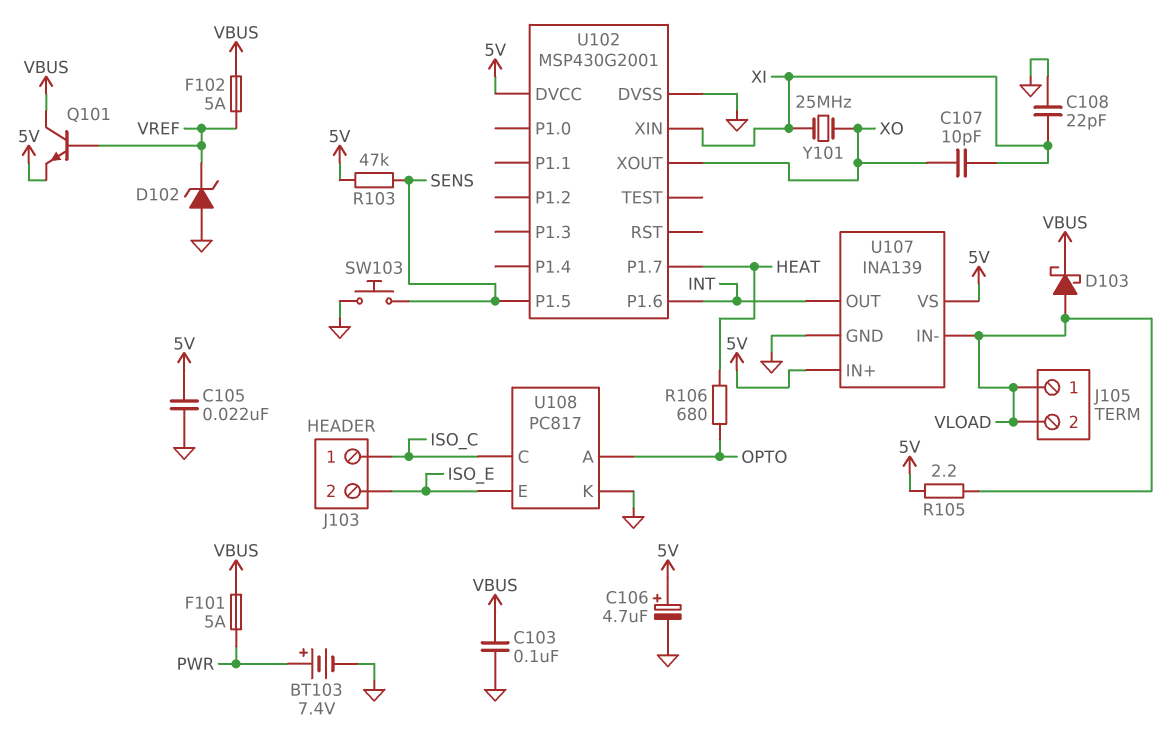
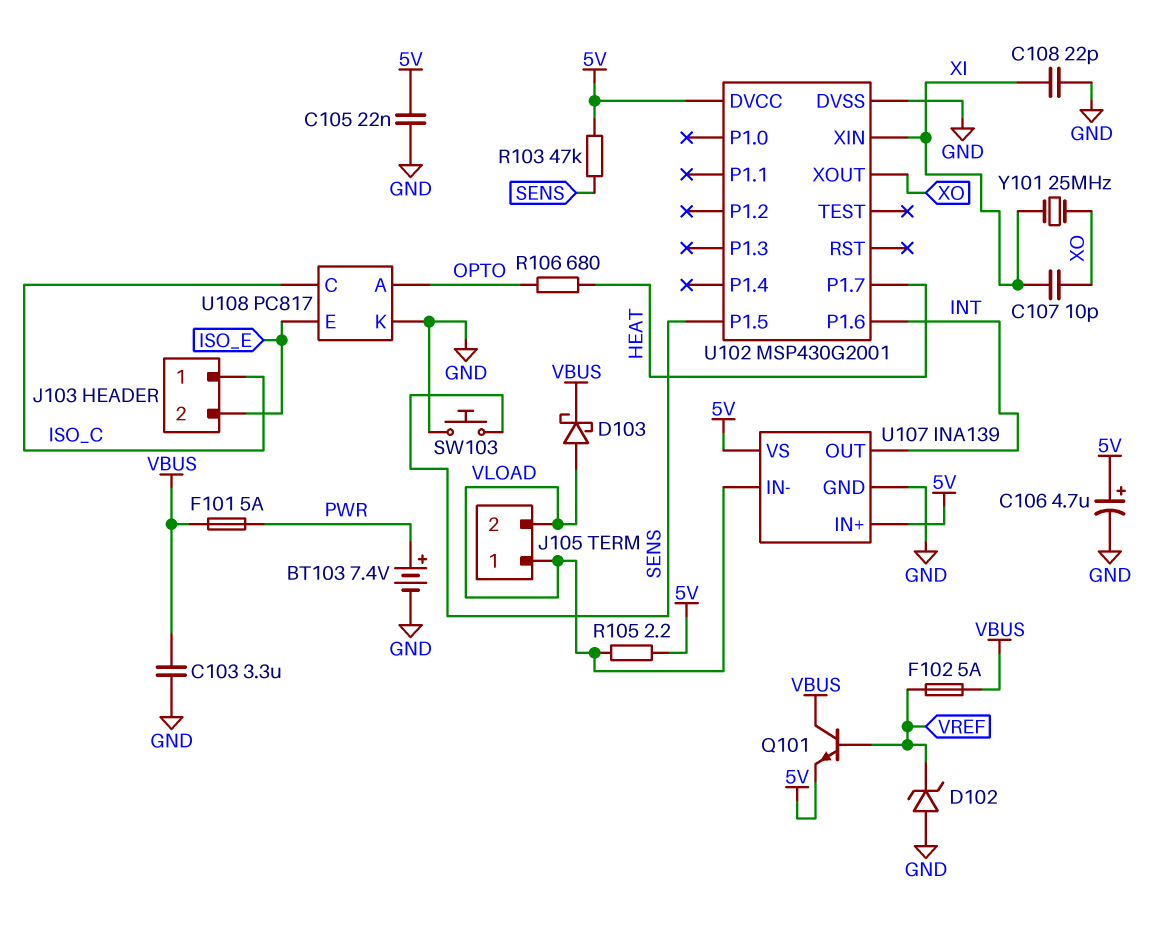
C103: 100nF (GND, VBUS) -> 3.3uF (GND, VBUS)

